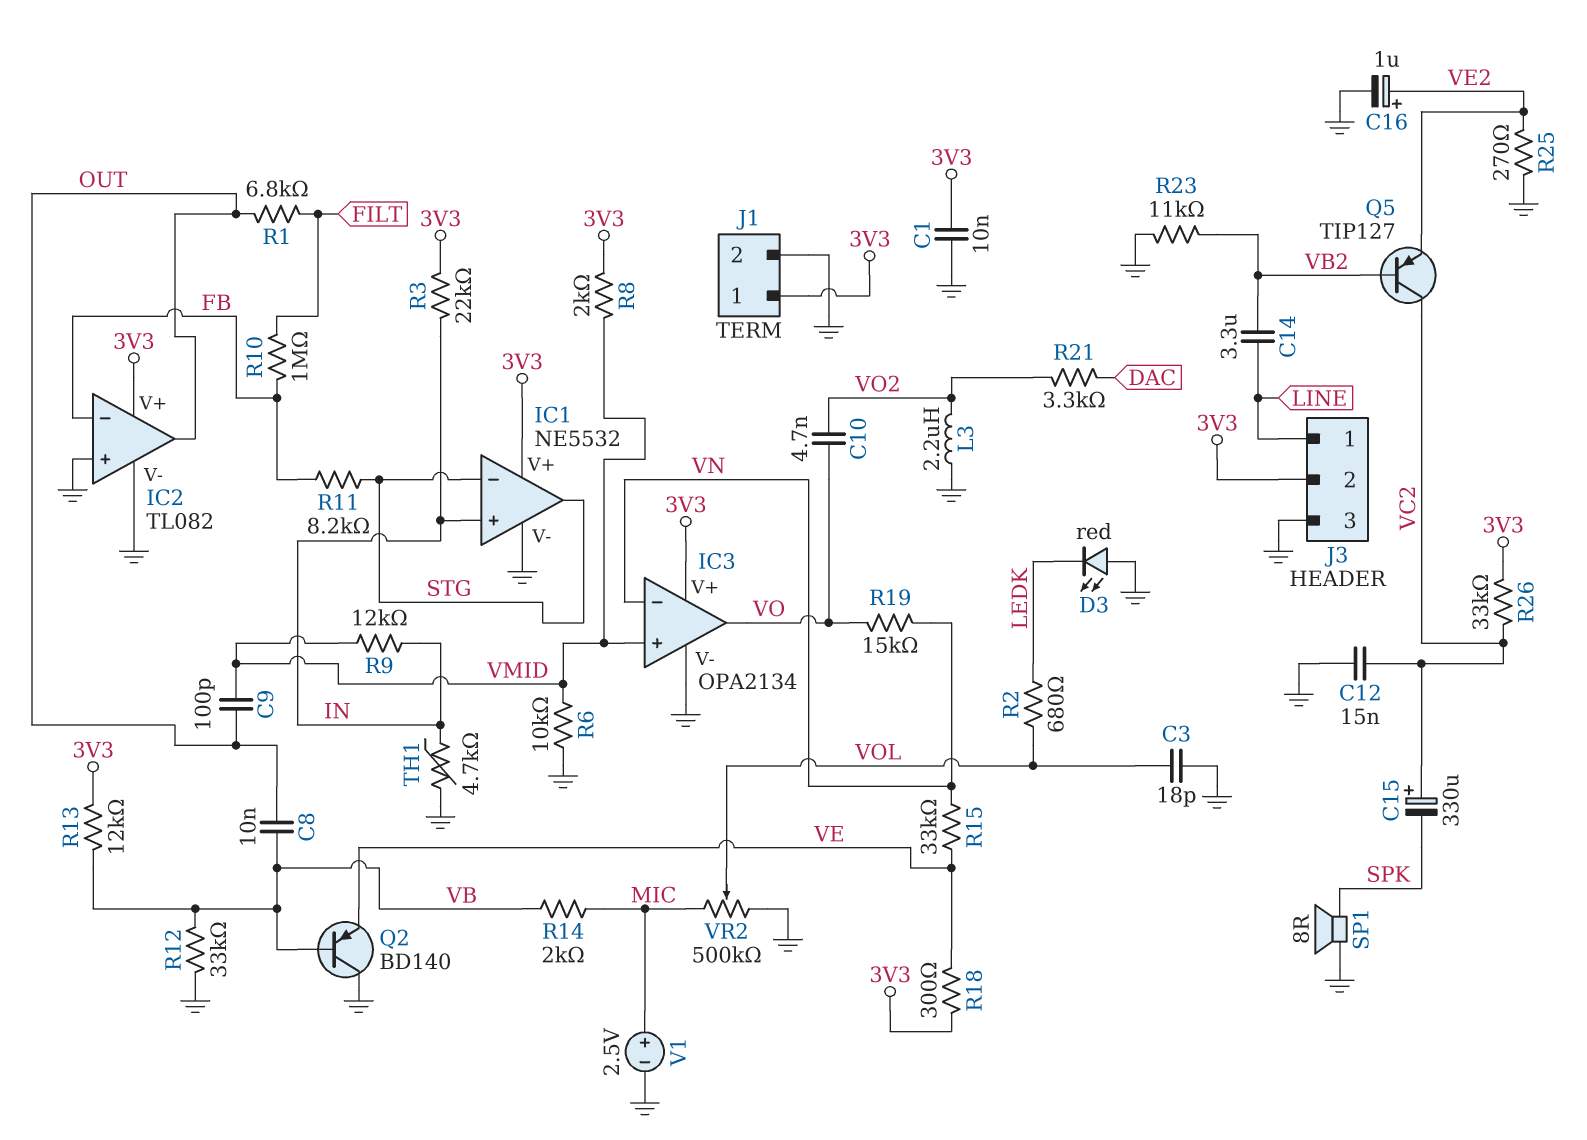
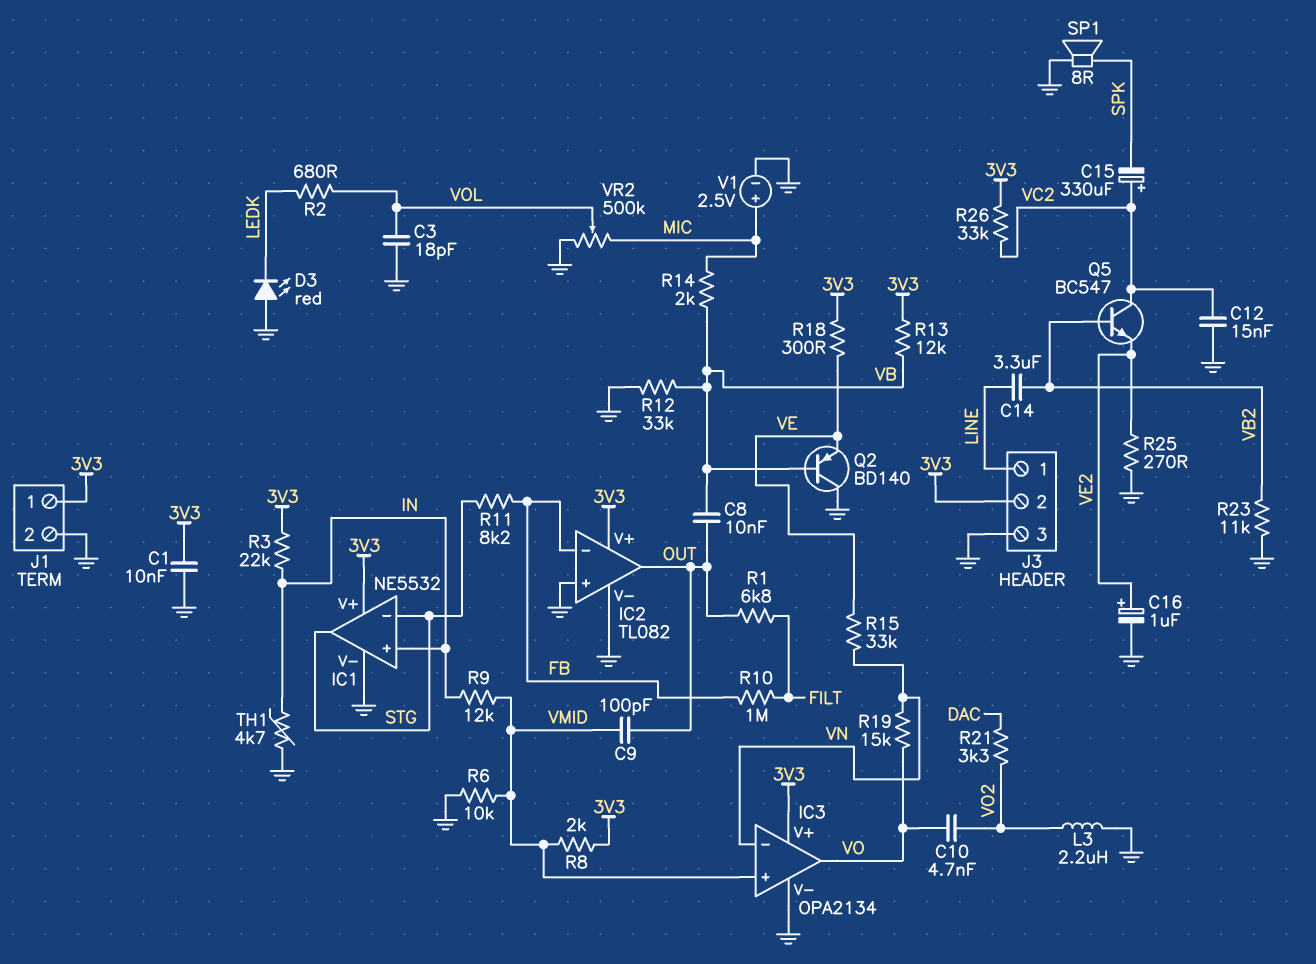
Q5: PNP TIP127 (B VB2, C VC2, E VE2) -> NPN BC547 (B VB2, C VC2, E VE2)

